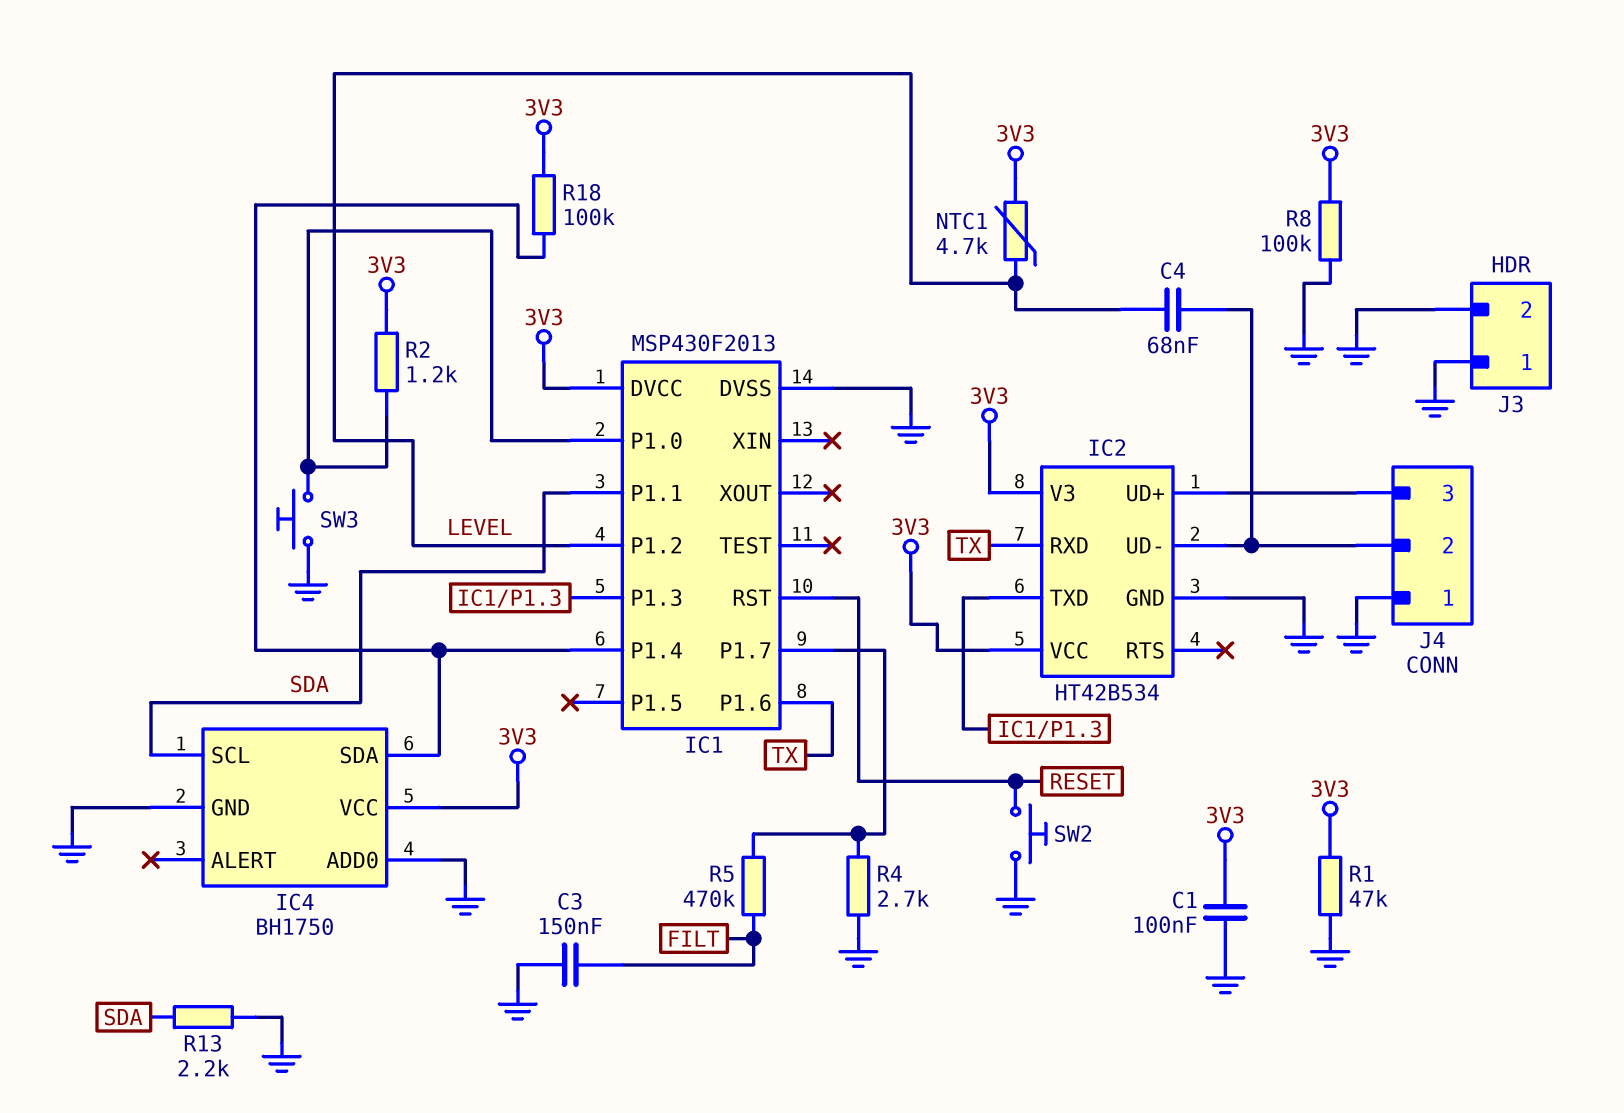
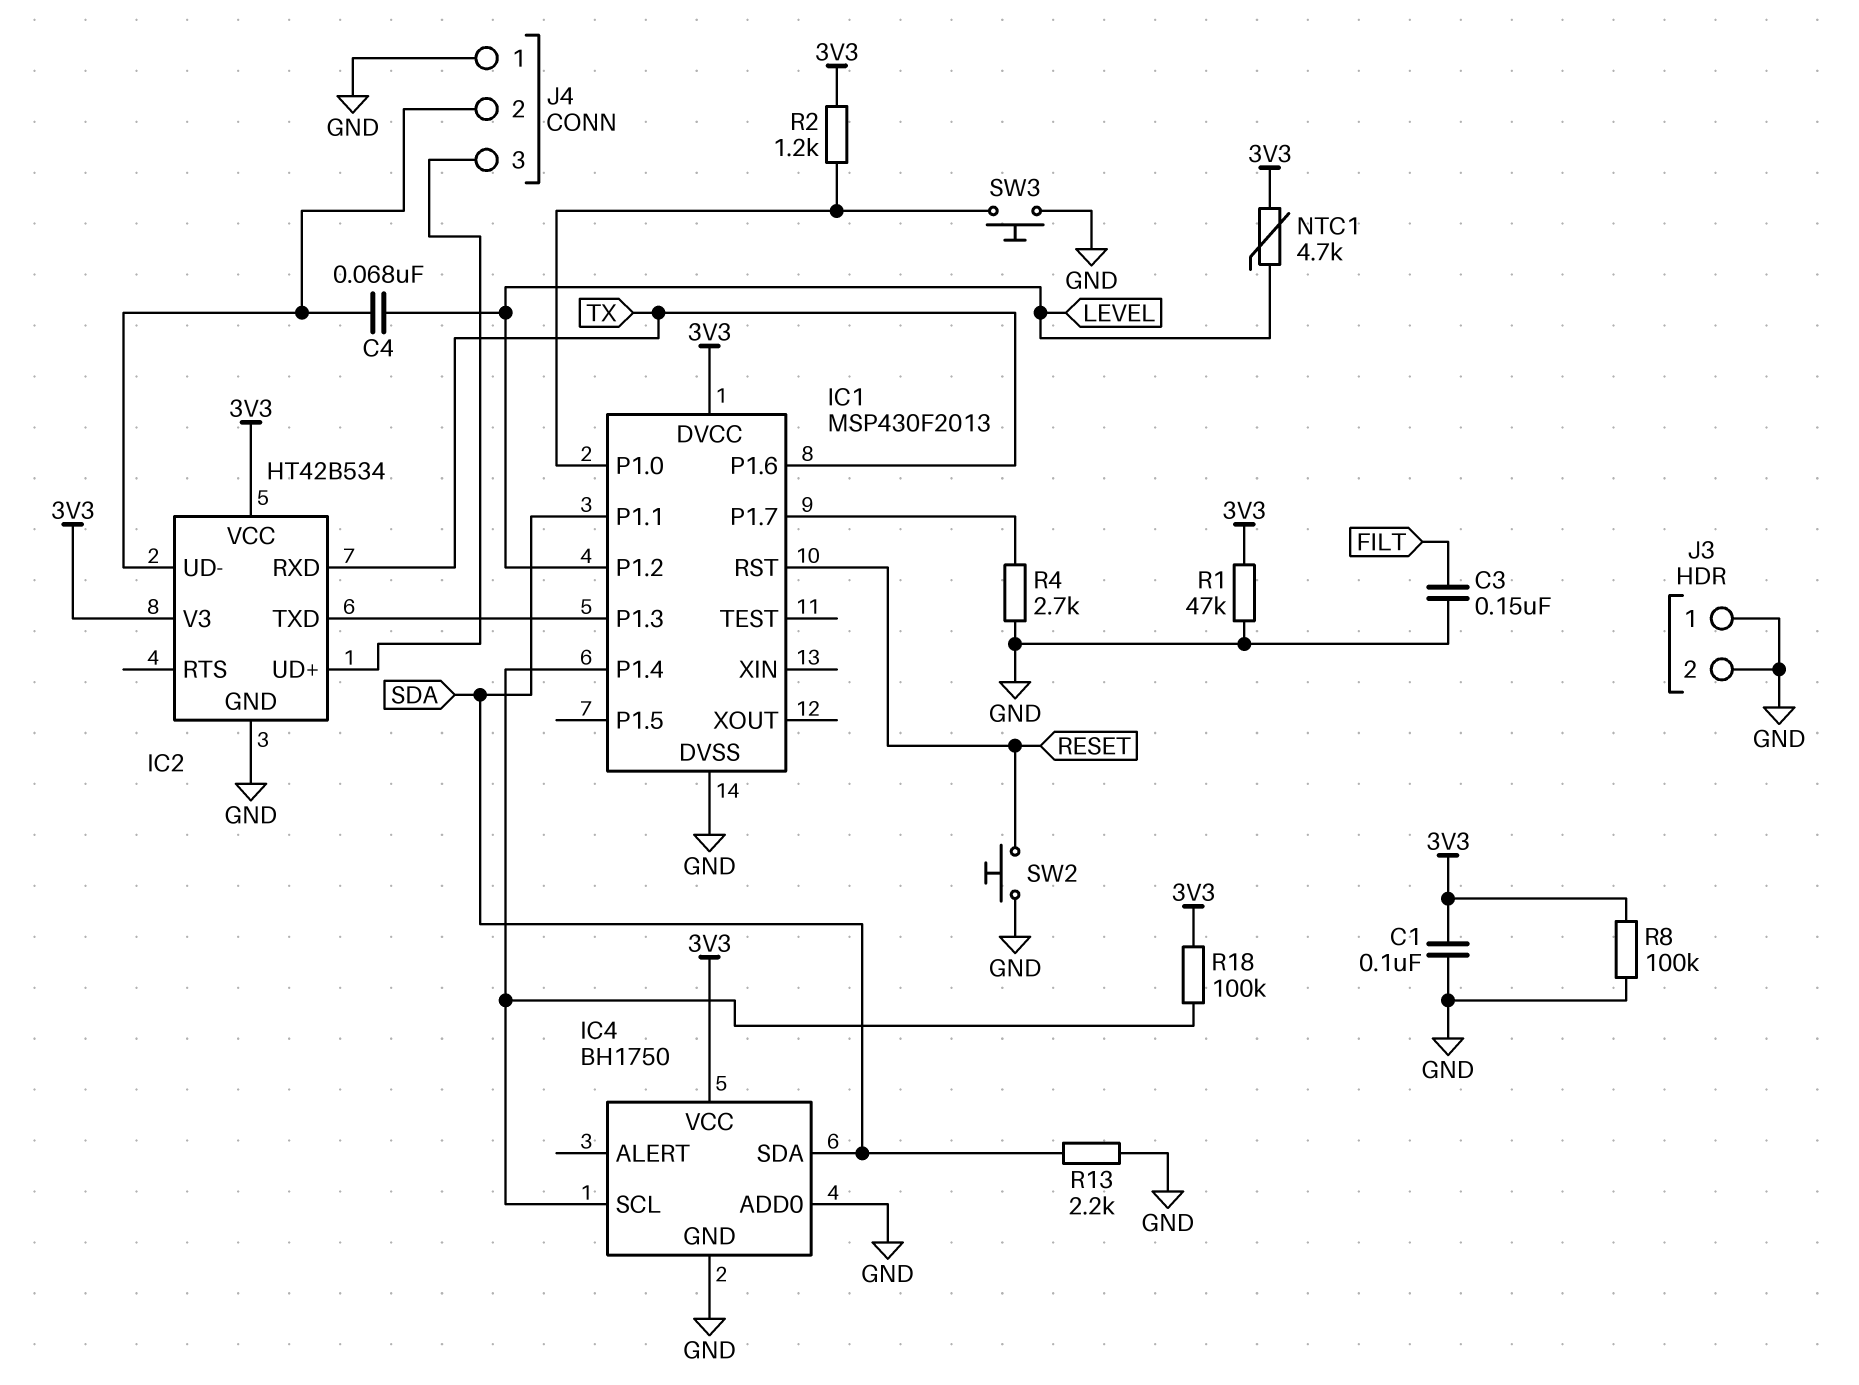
IC4 pin SCL: SDA -> IC1/P1.4
IC4 pin SDA: IC1/P1.4 -> SDA
R5: 470k (FILT, IC1/P1.7) -> none

